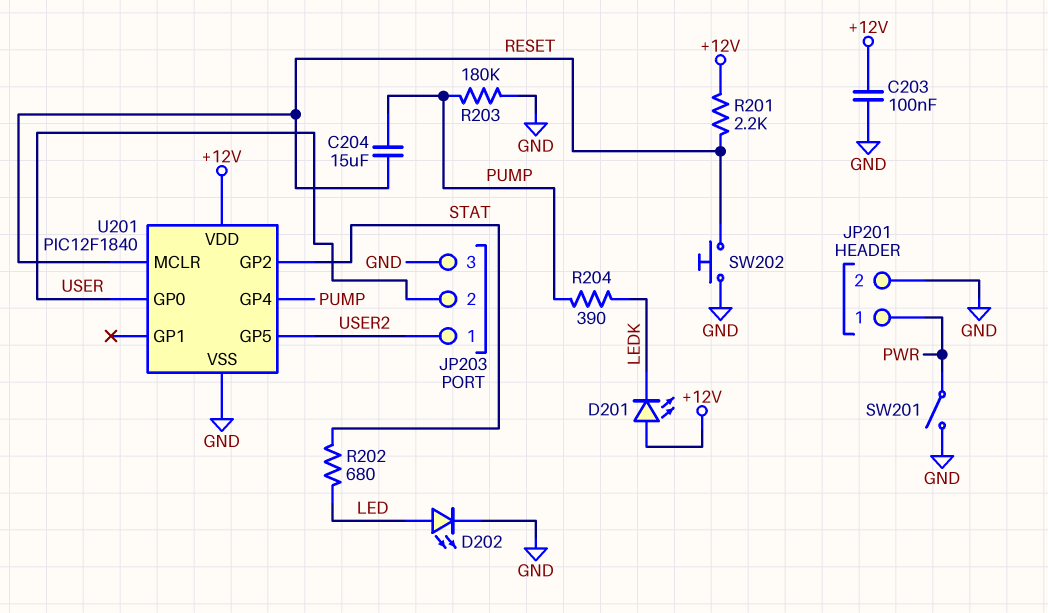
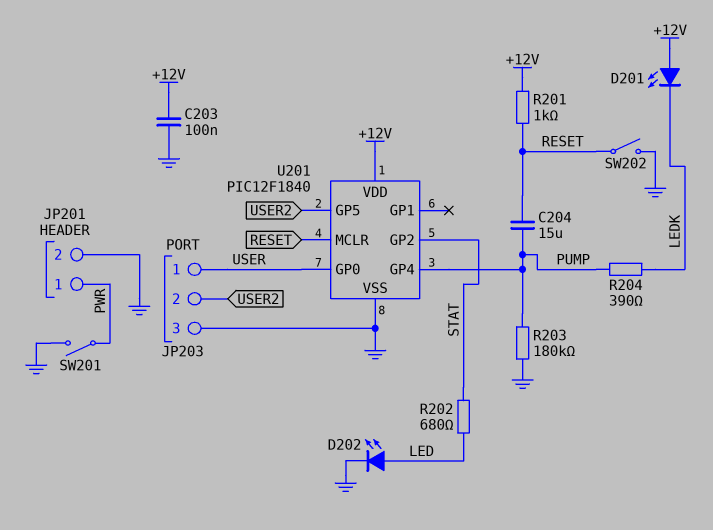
JP203 pin 1: USER2 -> USER
JP203 pin 2: USER -> USER2
R201: 2.2k (+12V, RESET) -> 1k (+12V, RESET)
SW202: button (GND, RESET) -> switch (GND, RESET)

